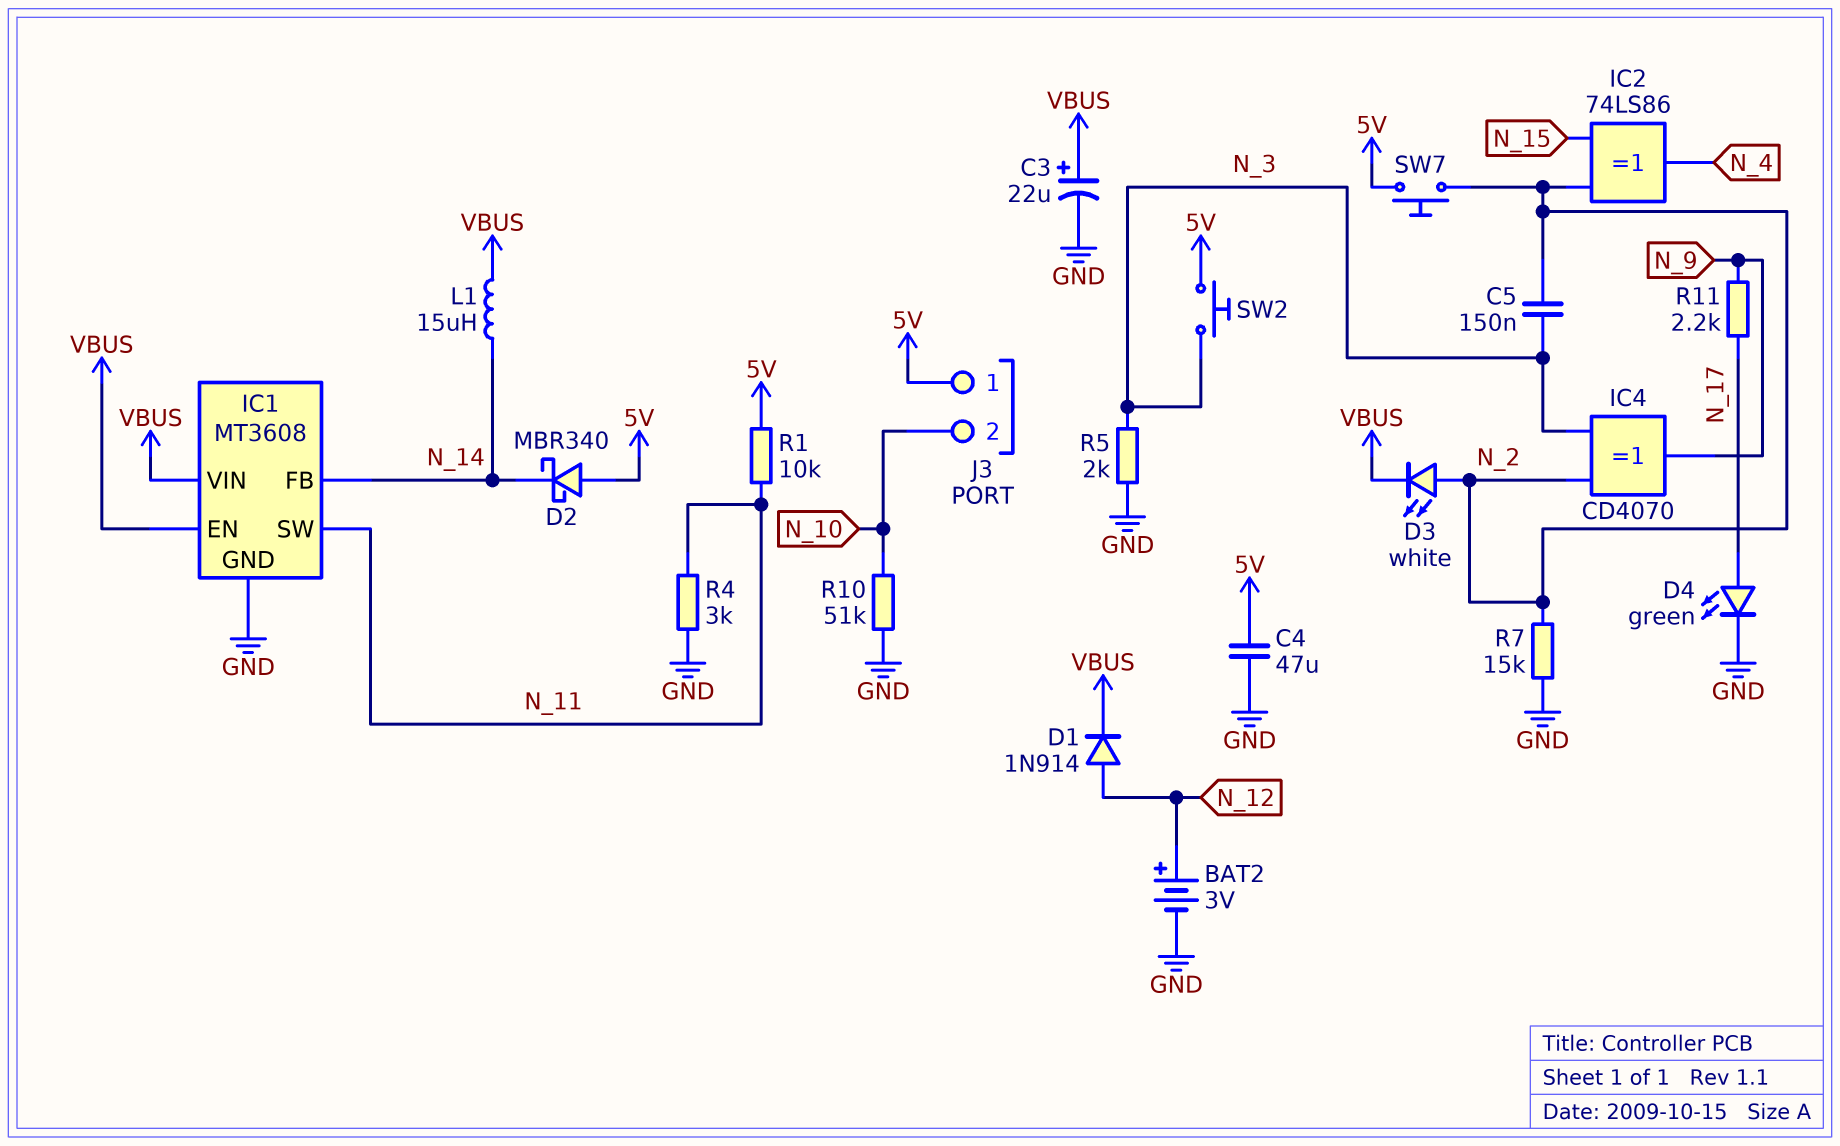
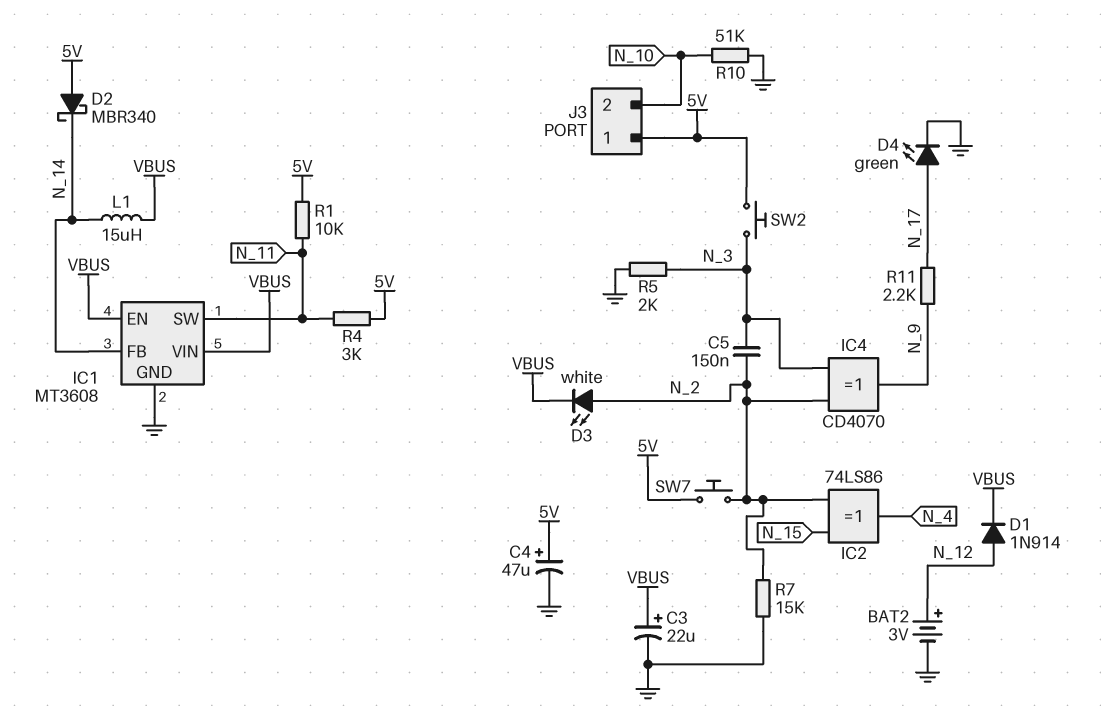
C4: 47uF (5V, GND) -> 47uF (plus 5V, minus GND)
R4: 3k (GND, N_11) -> 3k (5V, N_11)

